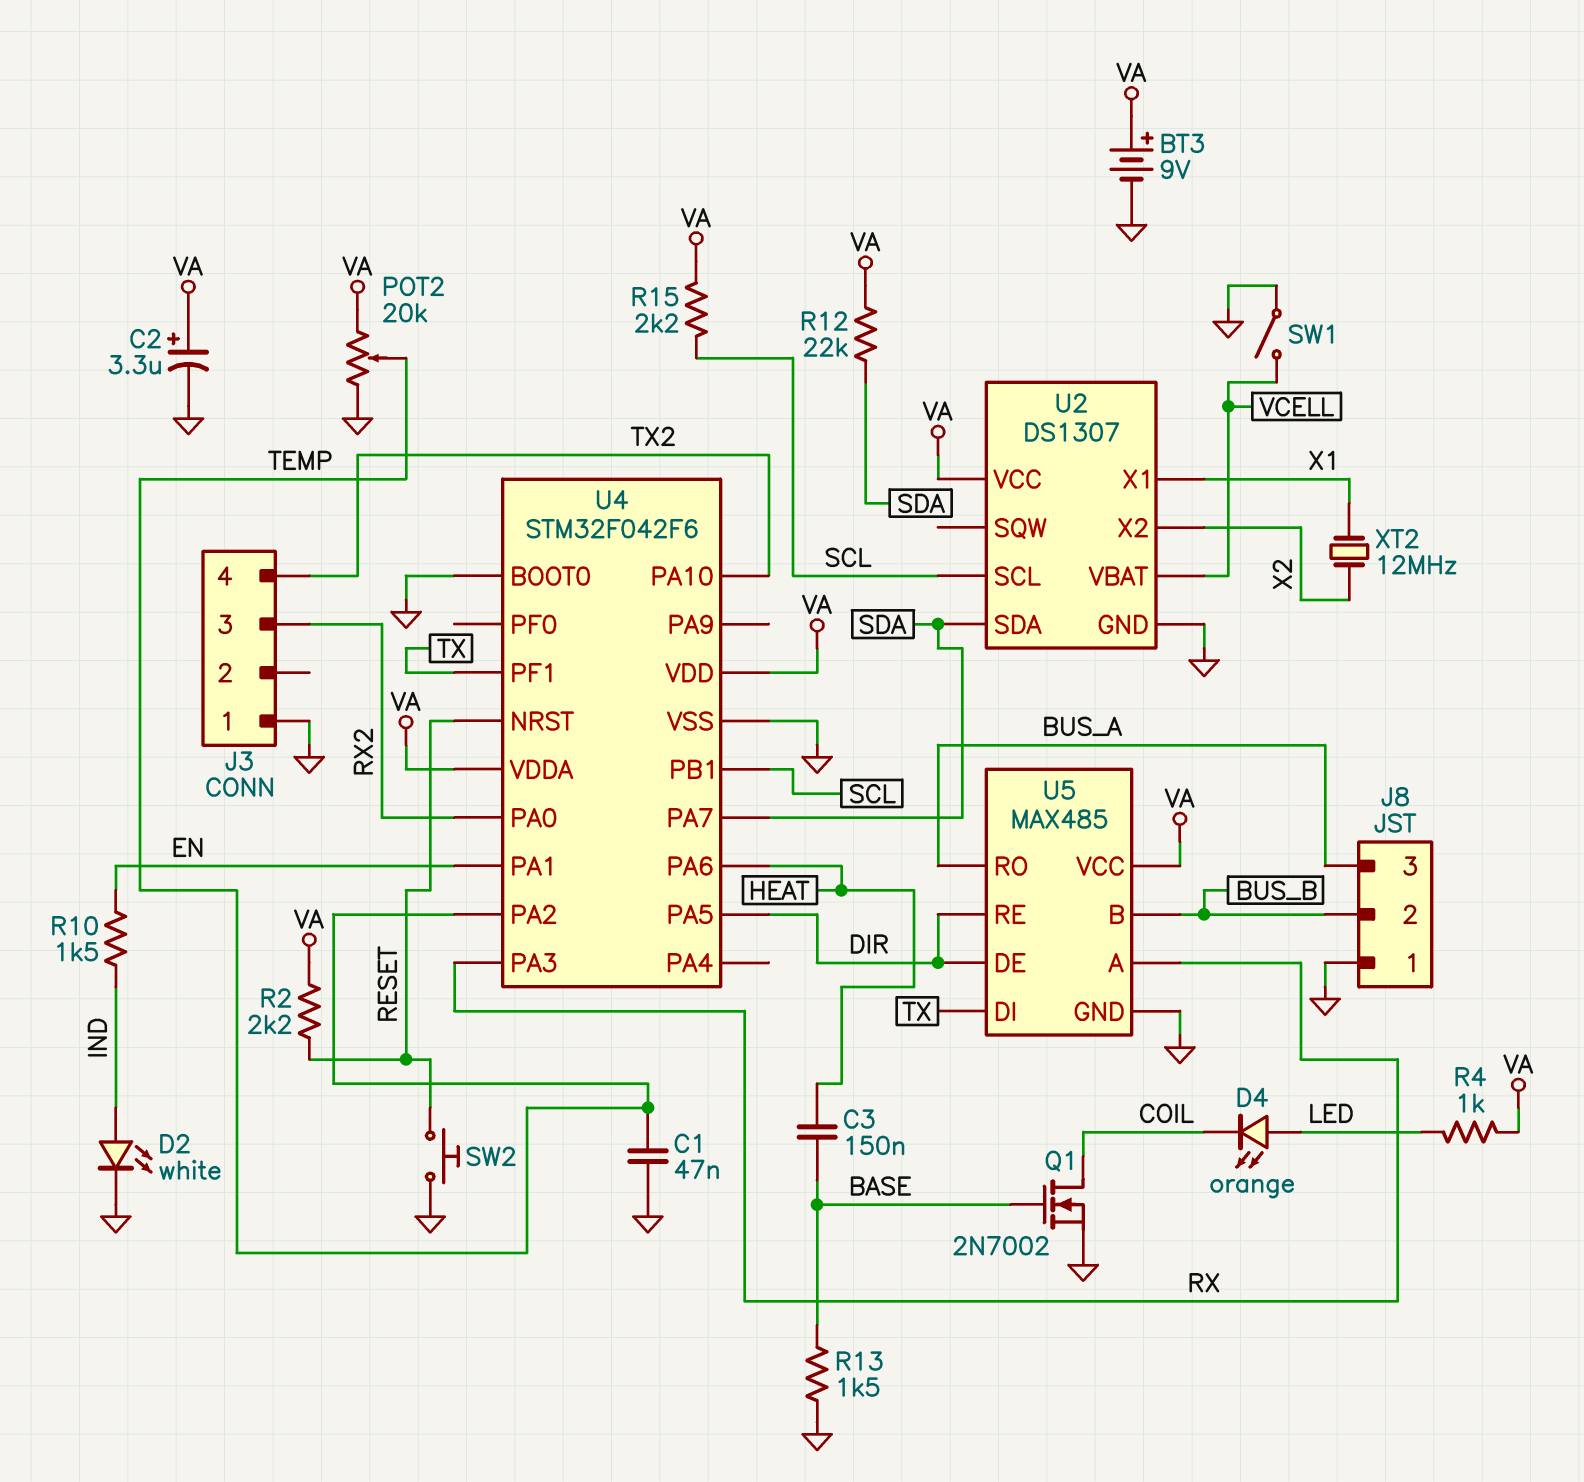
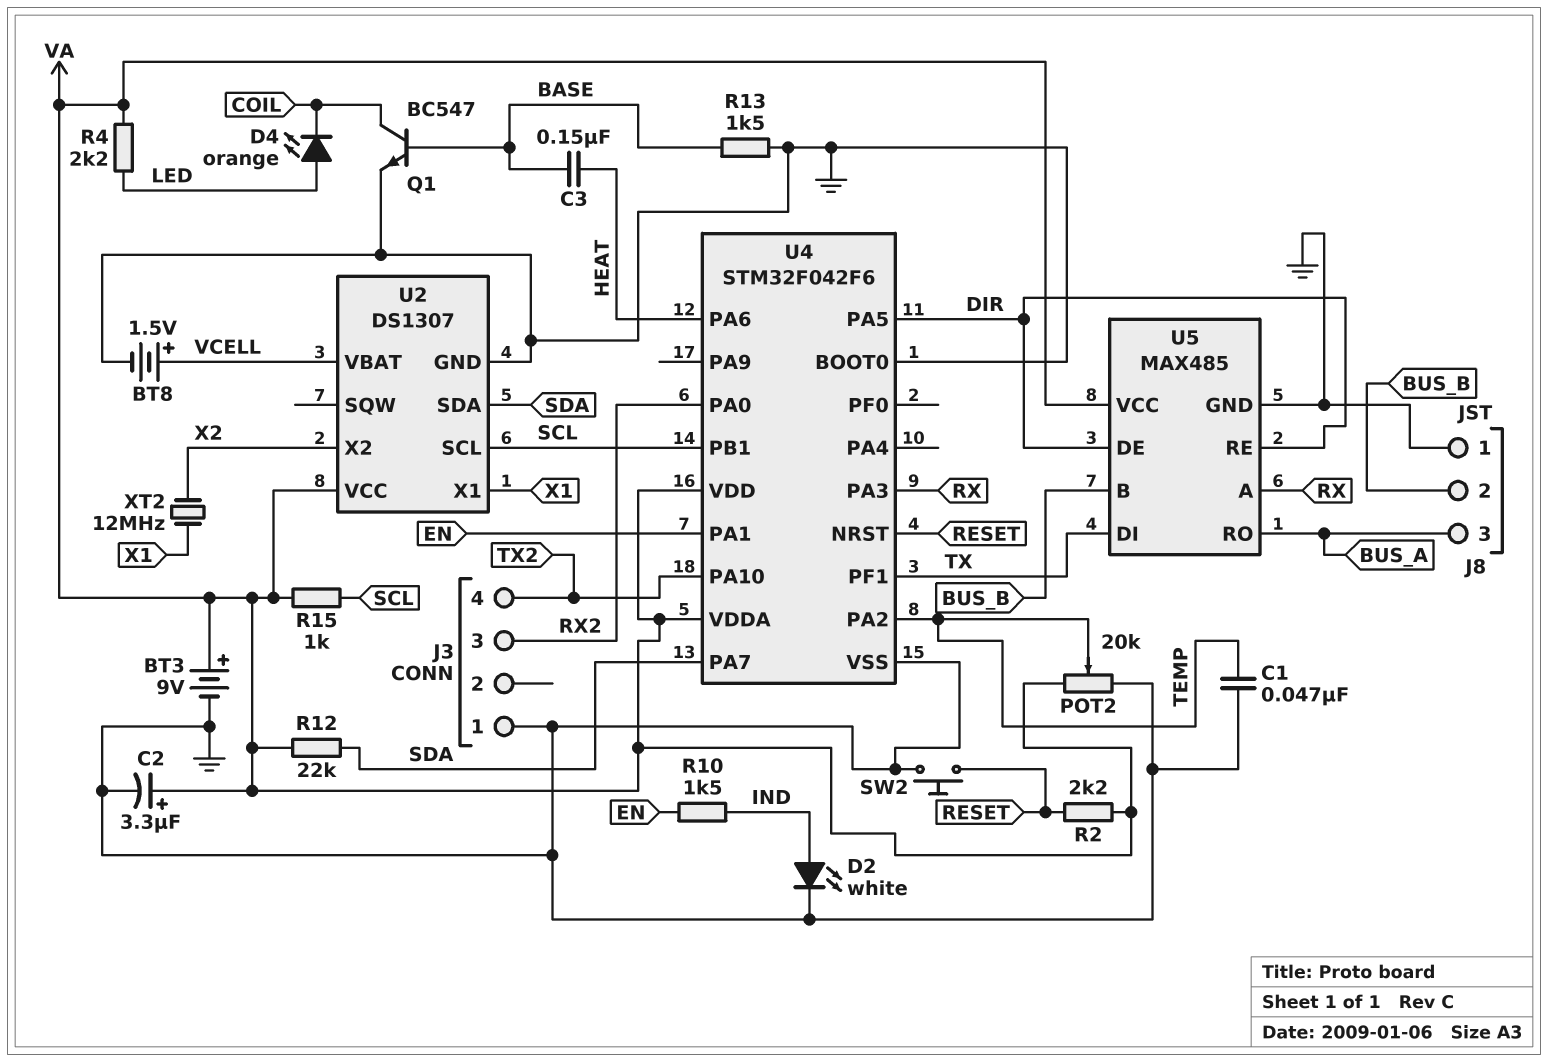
BT8: none -> 1.5V (plus VCELL, minus GND)
Q1: NMOS 2N7002 (G BASE, D COIL, S GND) -> NPN BC547 (B BASE, C COIL, E GND)
R4: 1k (LED, VA) -> 2.2k (LED, VA)
R15: 2.2k (SCL, VA) -> 1k (SCL, VA)
SW1: switch (GND, VCELL) -> none

